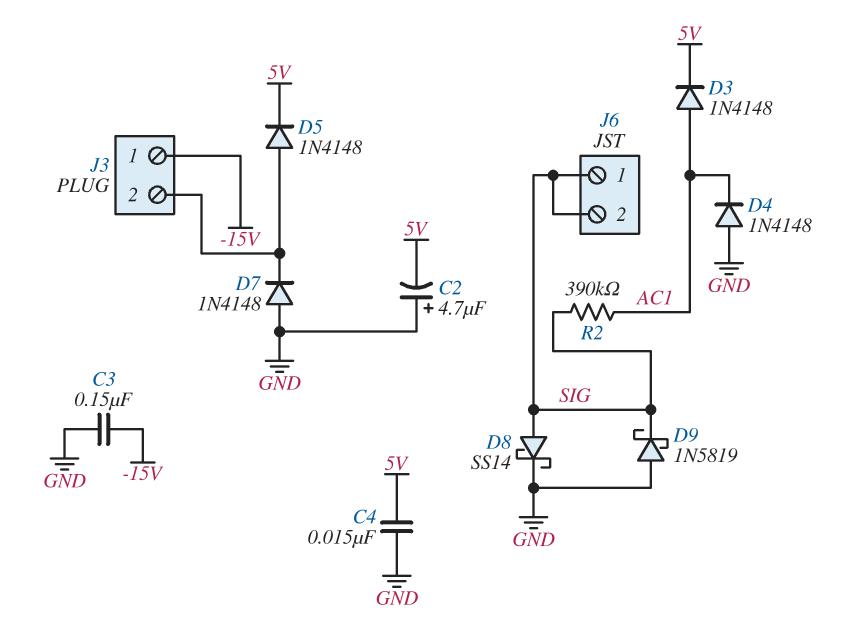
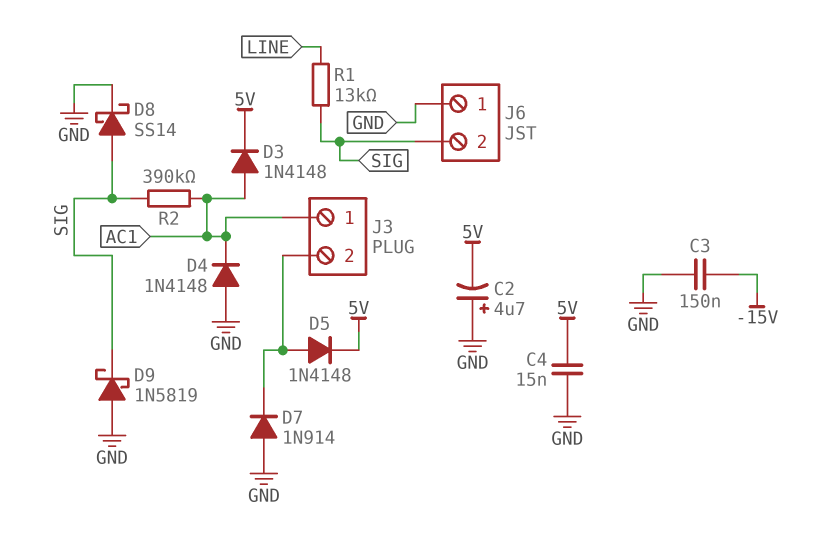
D7: diode 1N4148 (A GND, K J3/2) -> diode 1N914 (A GND, K J3/2)
J3 pin 1: -15V -> AC1
J6 pin 1: SIG -> GND
R1: none -> 13k (LINE, SIG)

